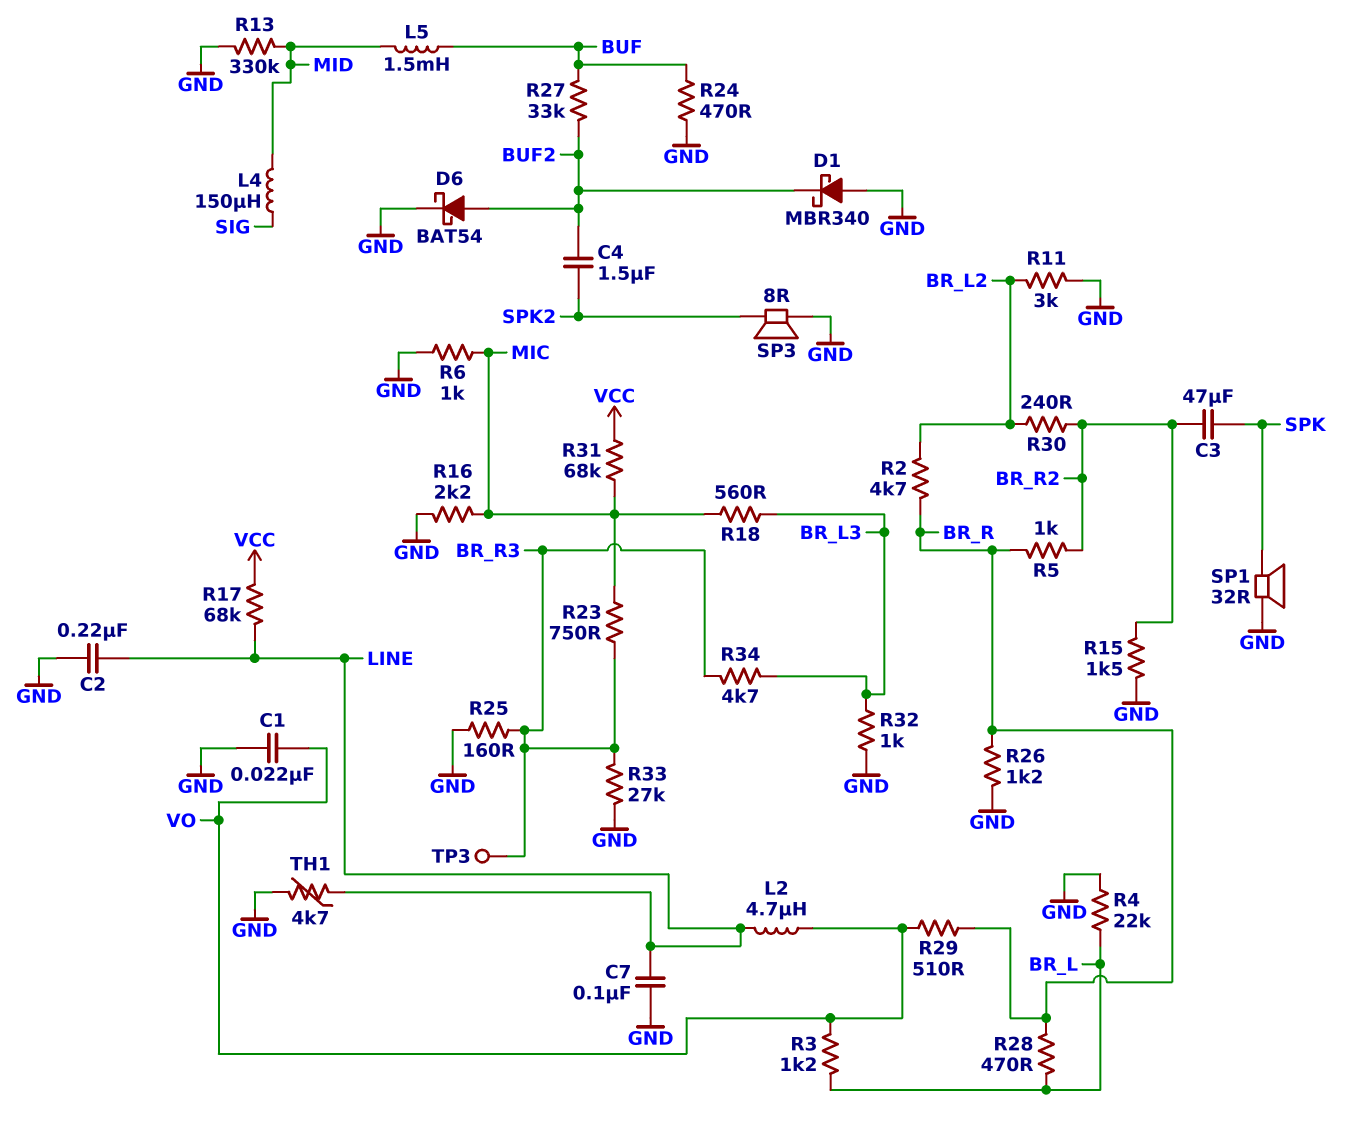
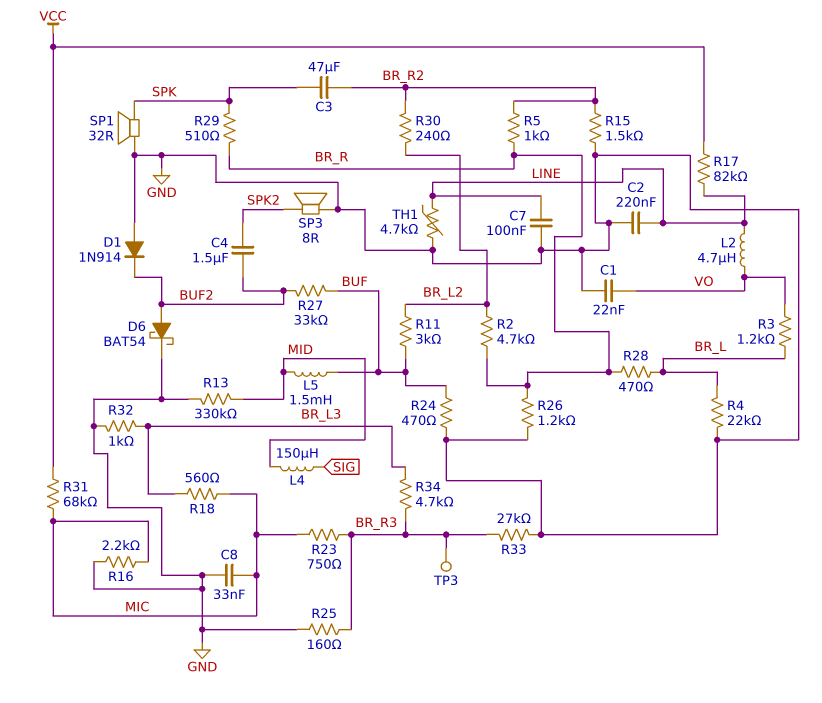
C8: none -> 33nF (GND, MIC)
D1: schottky MBR340 (A GND, K BUF2) -> diode 1N914 (A GND, K BUF2)
R6: 1k (GND, MIC) -> none
R11: 3k (BR_L2, GND) -> 3k (BR_L2, BUF)
R17: 68k (LINE, VCC) -> 82k (LINE, VCC)
R29: 510 (BR_R, VO) -> 510 (BR_R, SPK)

